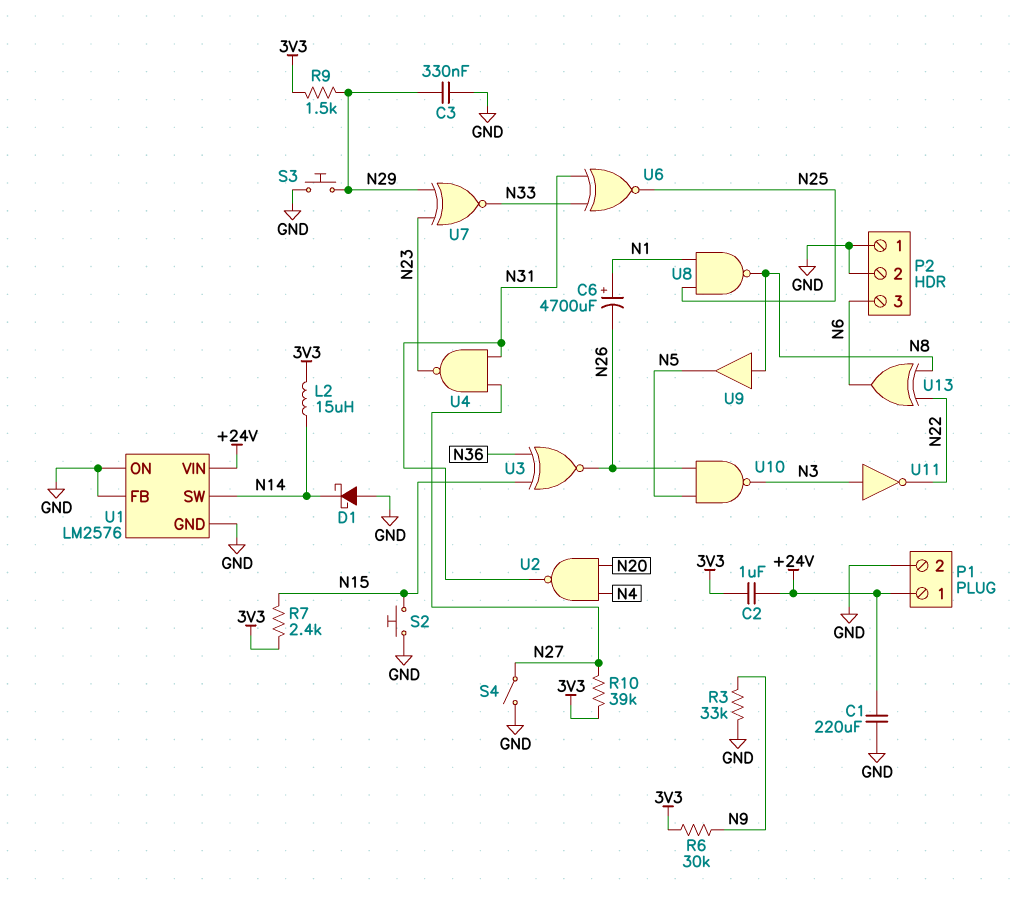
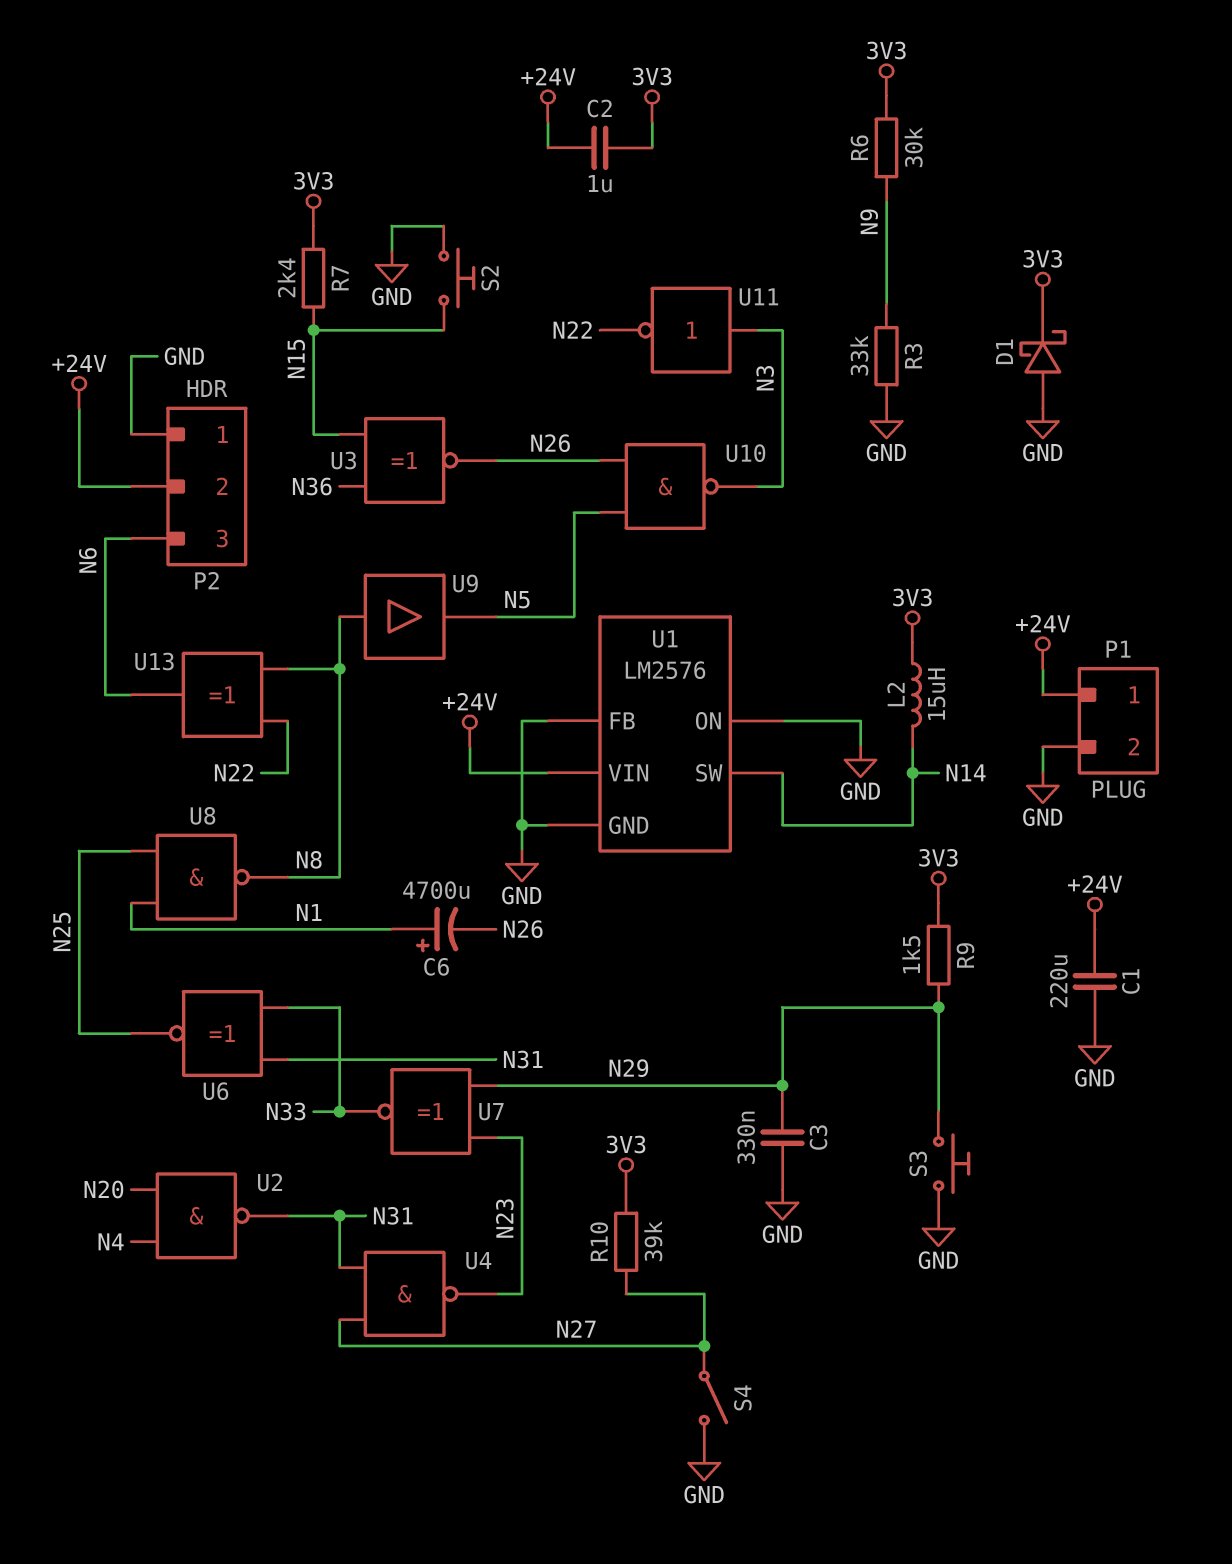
D1: schottky (A GND, K N14) -> schottky (A GND, K 3V3)
P2 pin 2: GND -> +24V

